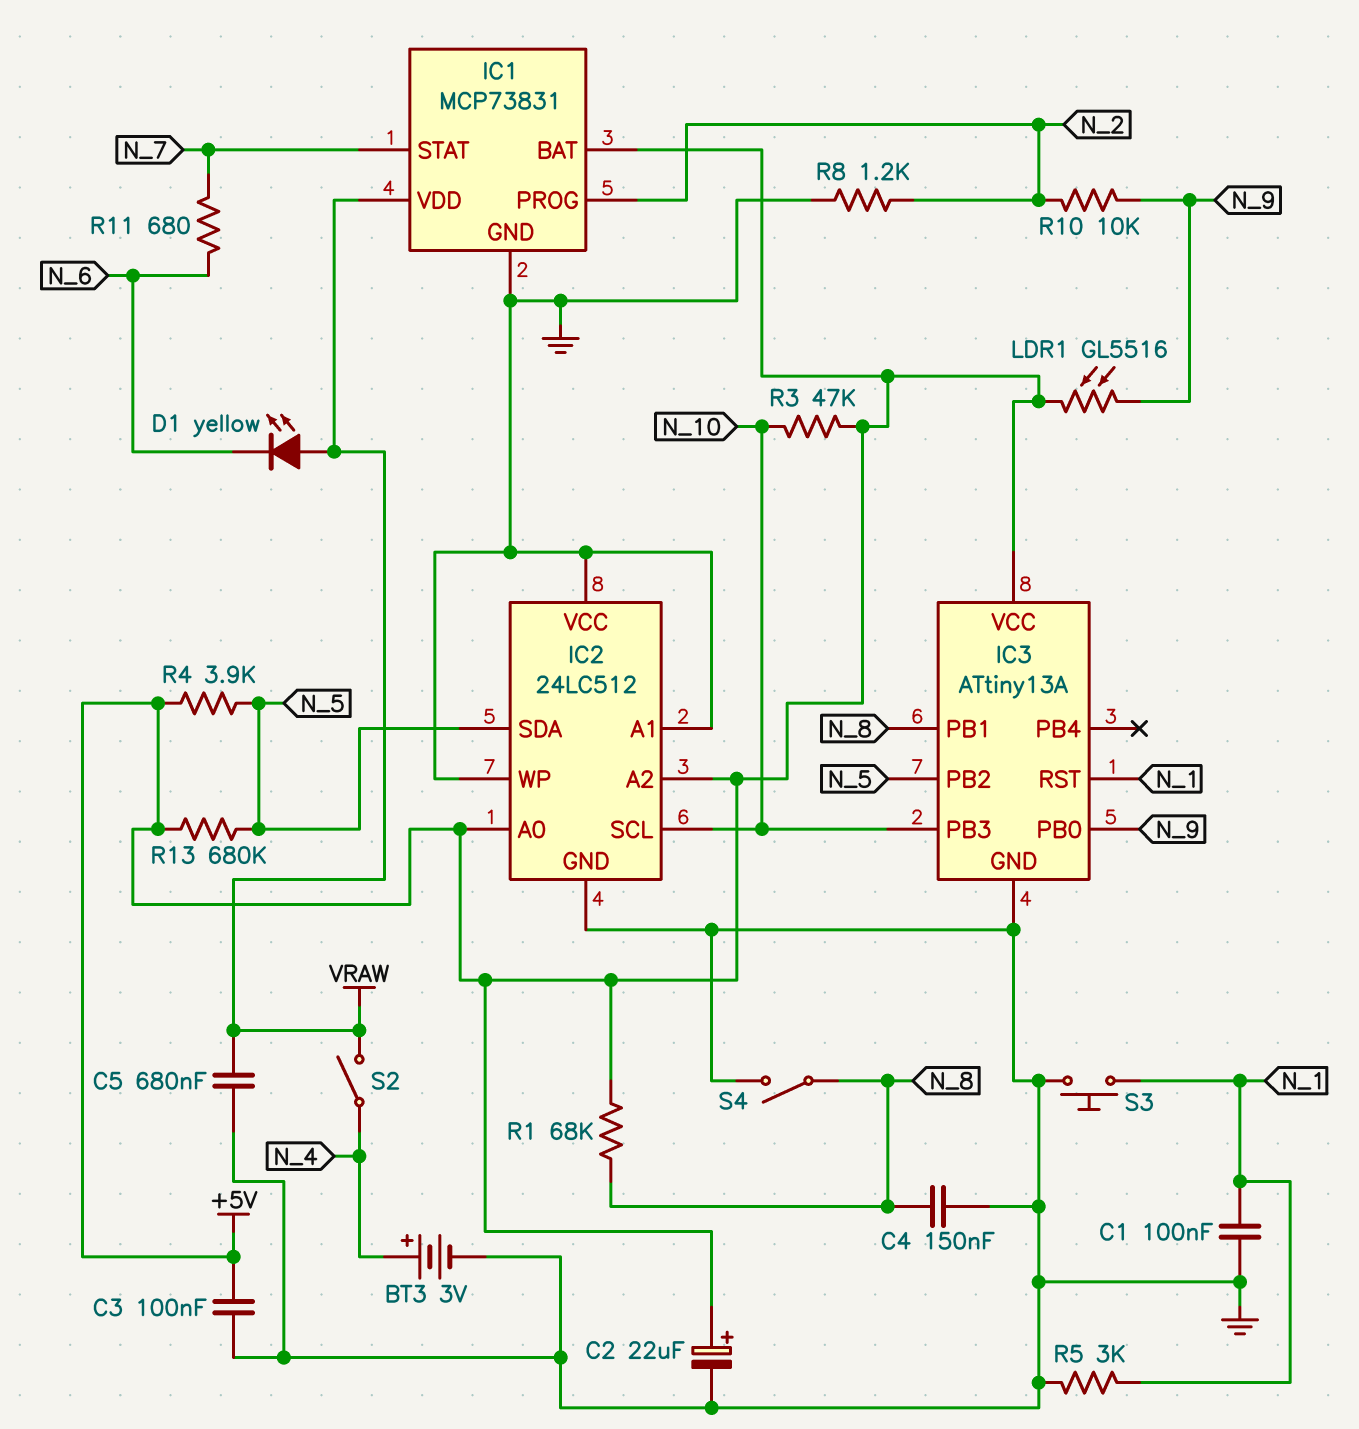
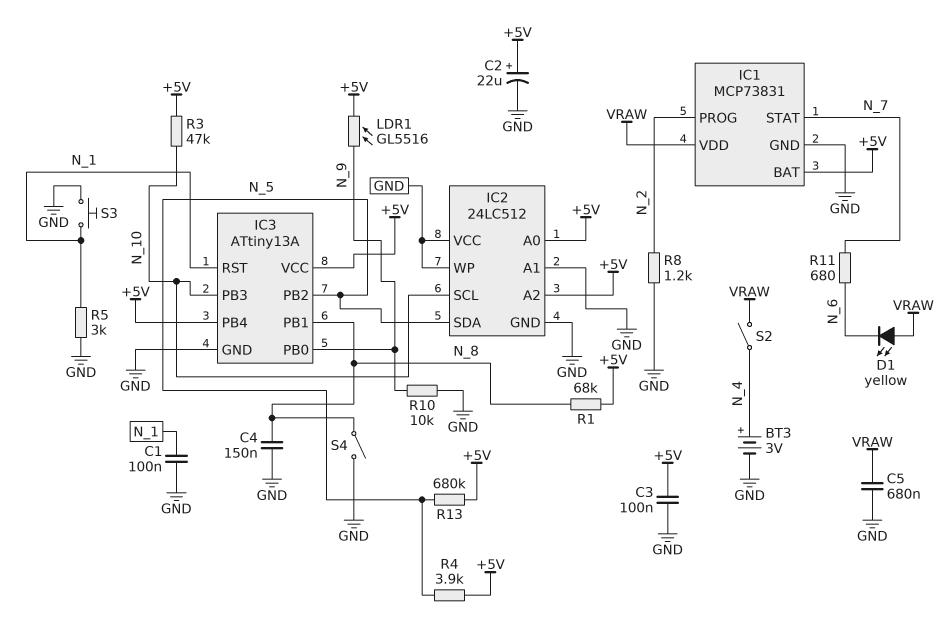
IC3 pin PB4: none -> +5V
R10: 10k (N_2, N_9) -> 10k (GND, N_9)

